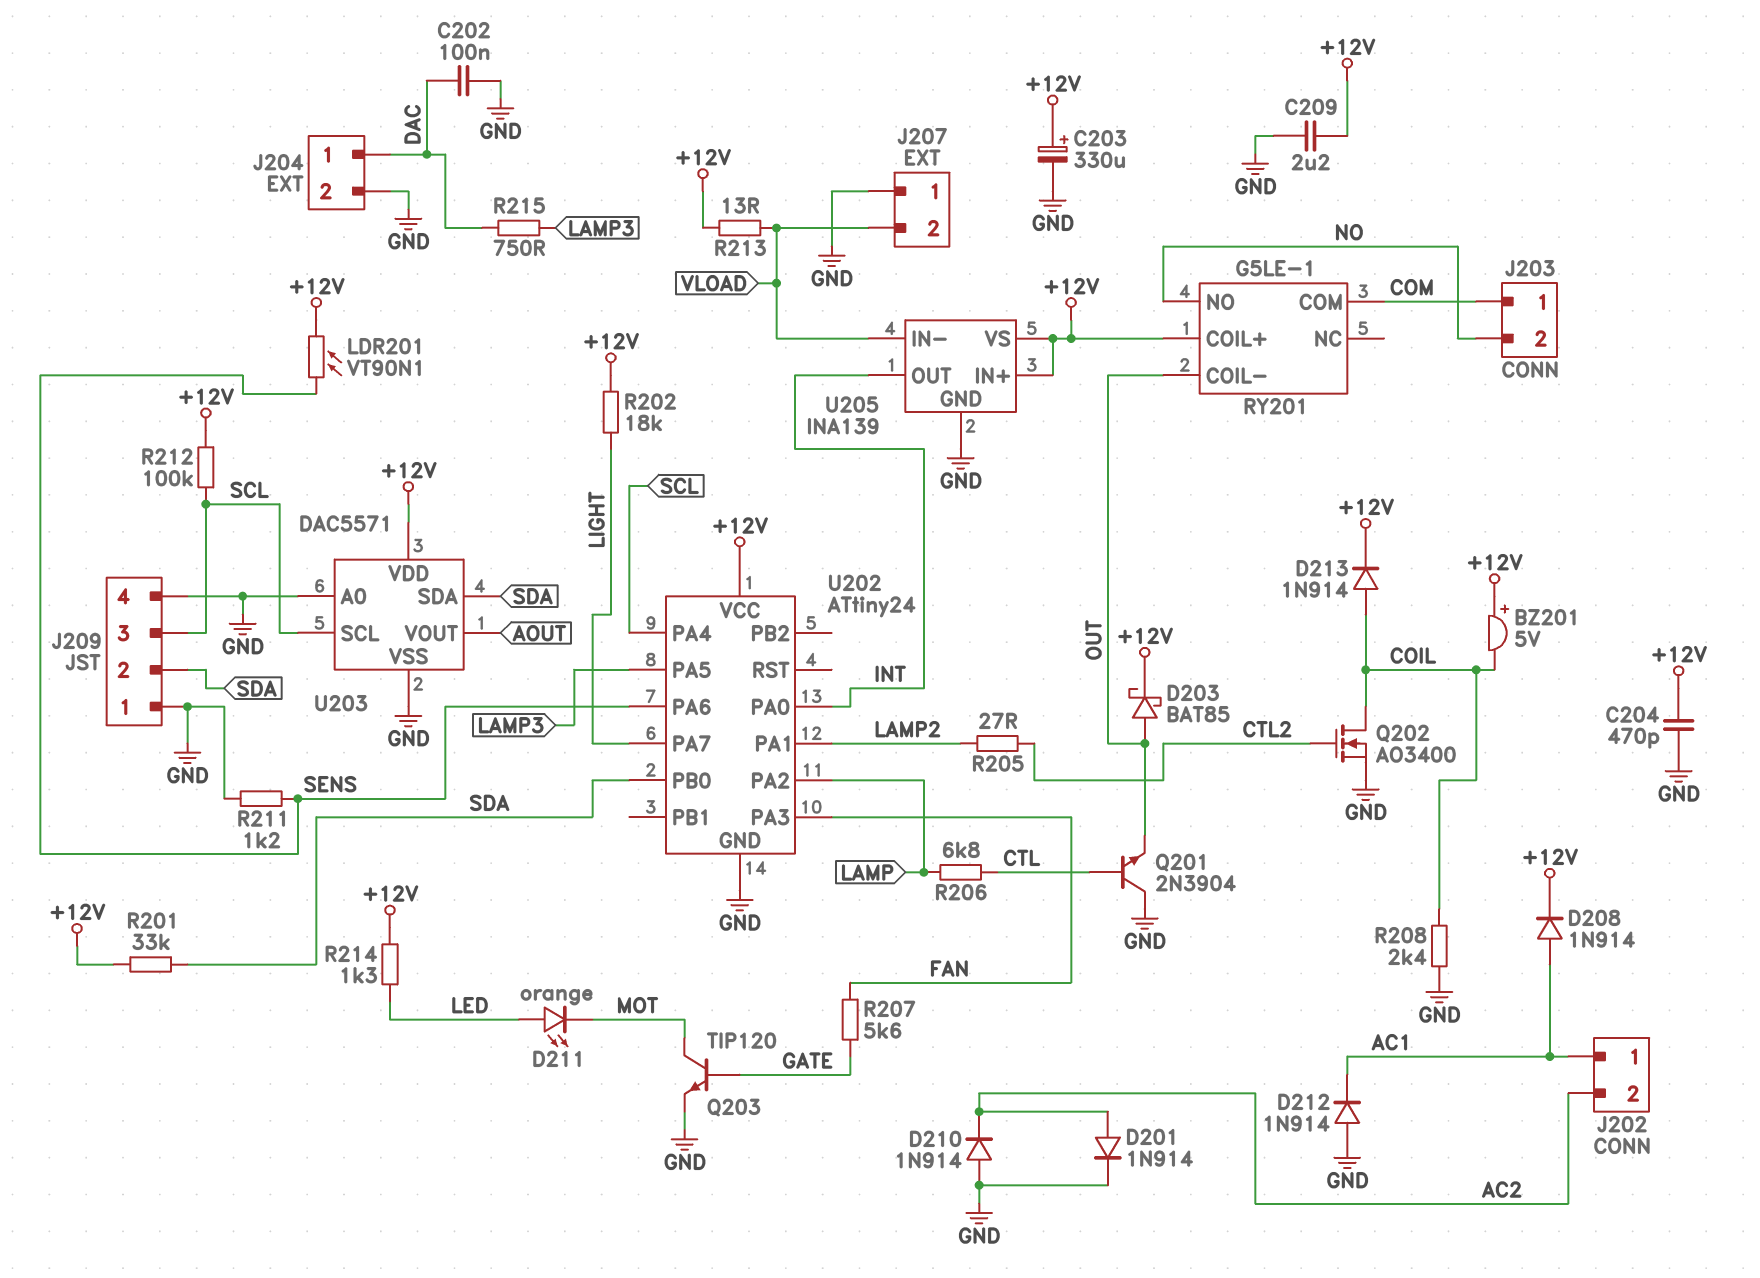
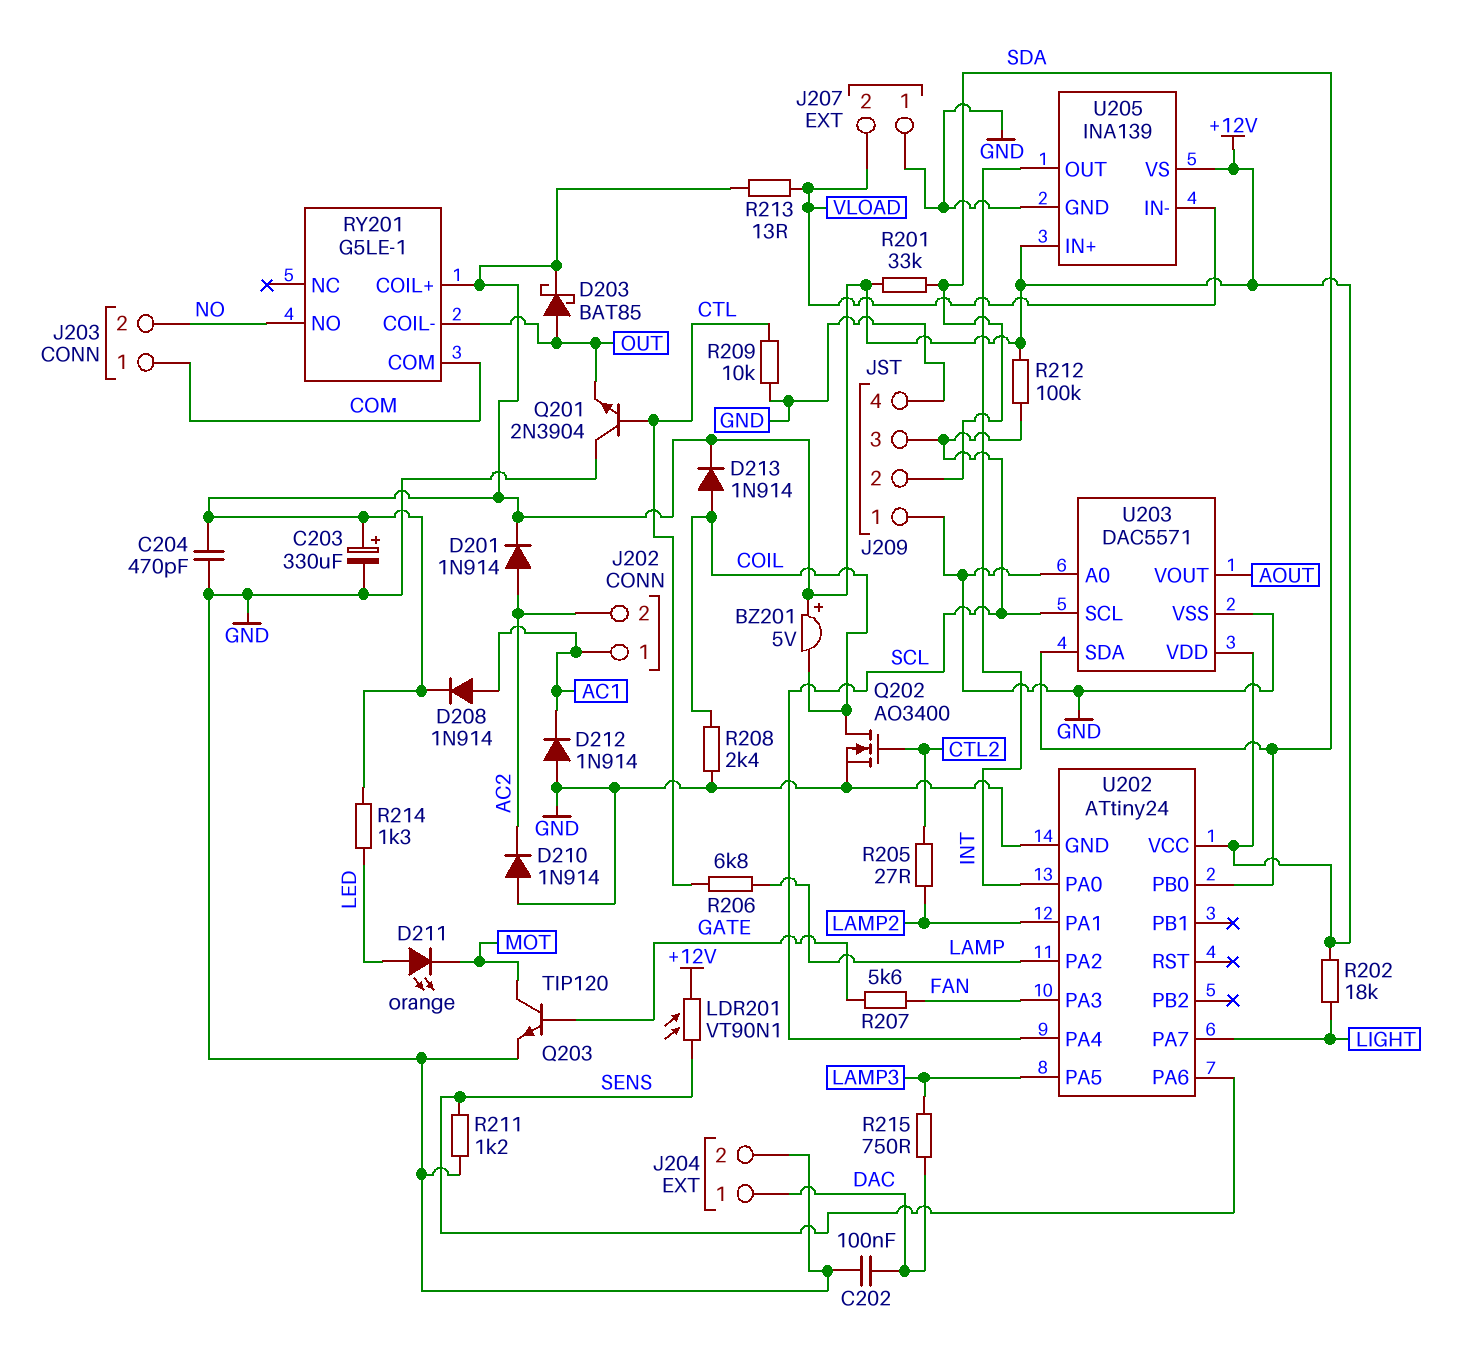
C209: 2.2uF (+12V, GND) -> none
D201: diode 1N914 (A AC2, K GND) -> diode 1N914 (A AC2, K +12V)
R209: none -> 10k (CTL, GND)

